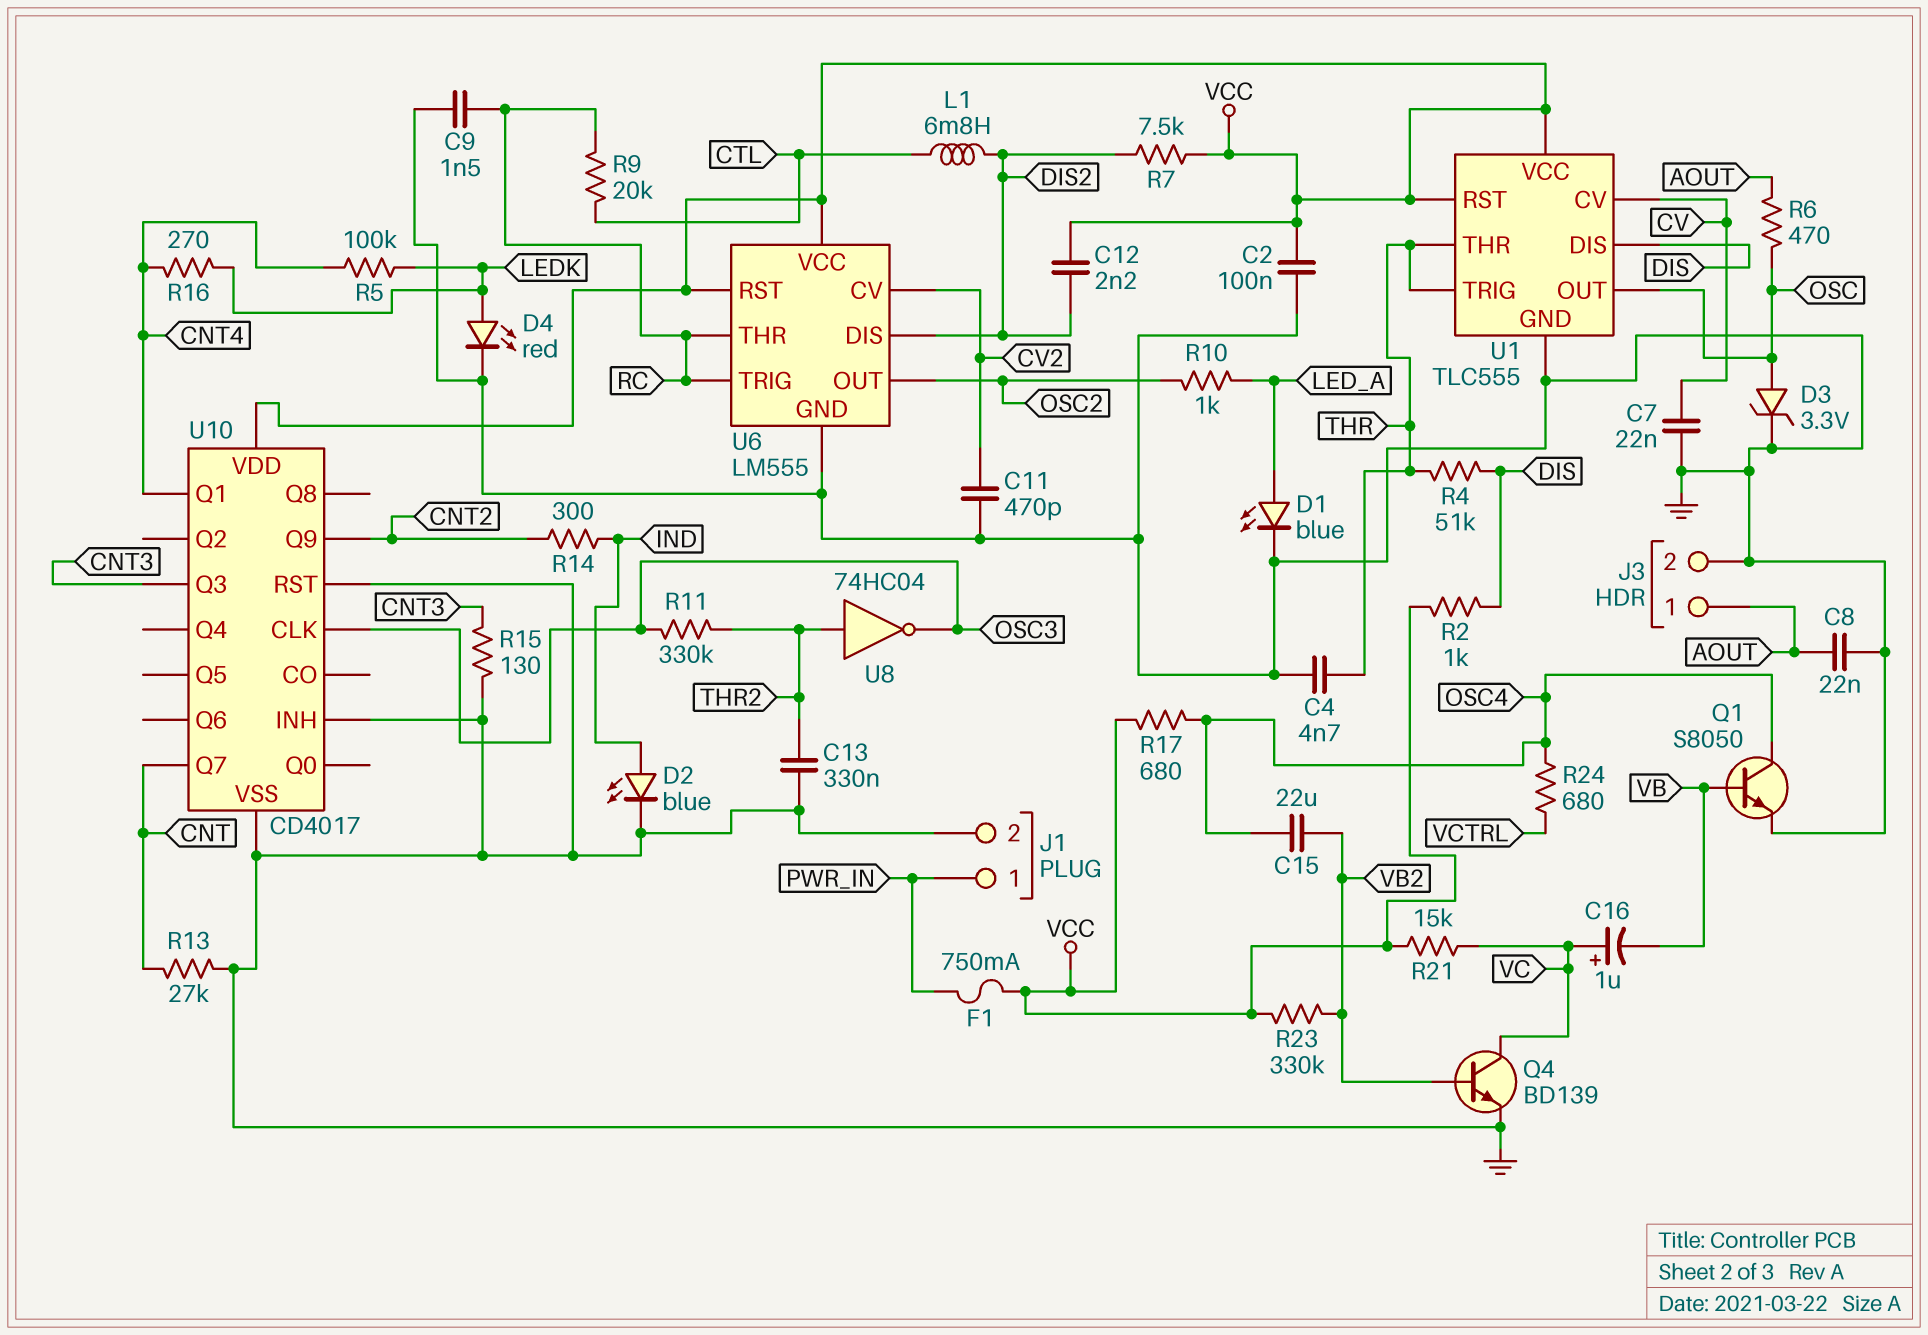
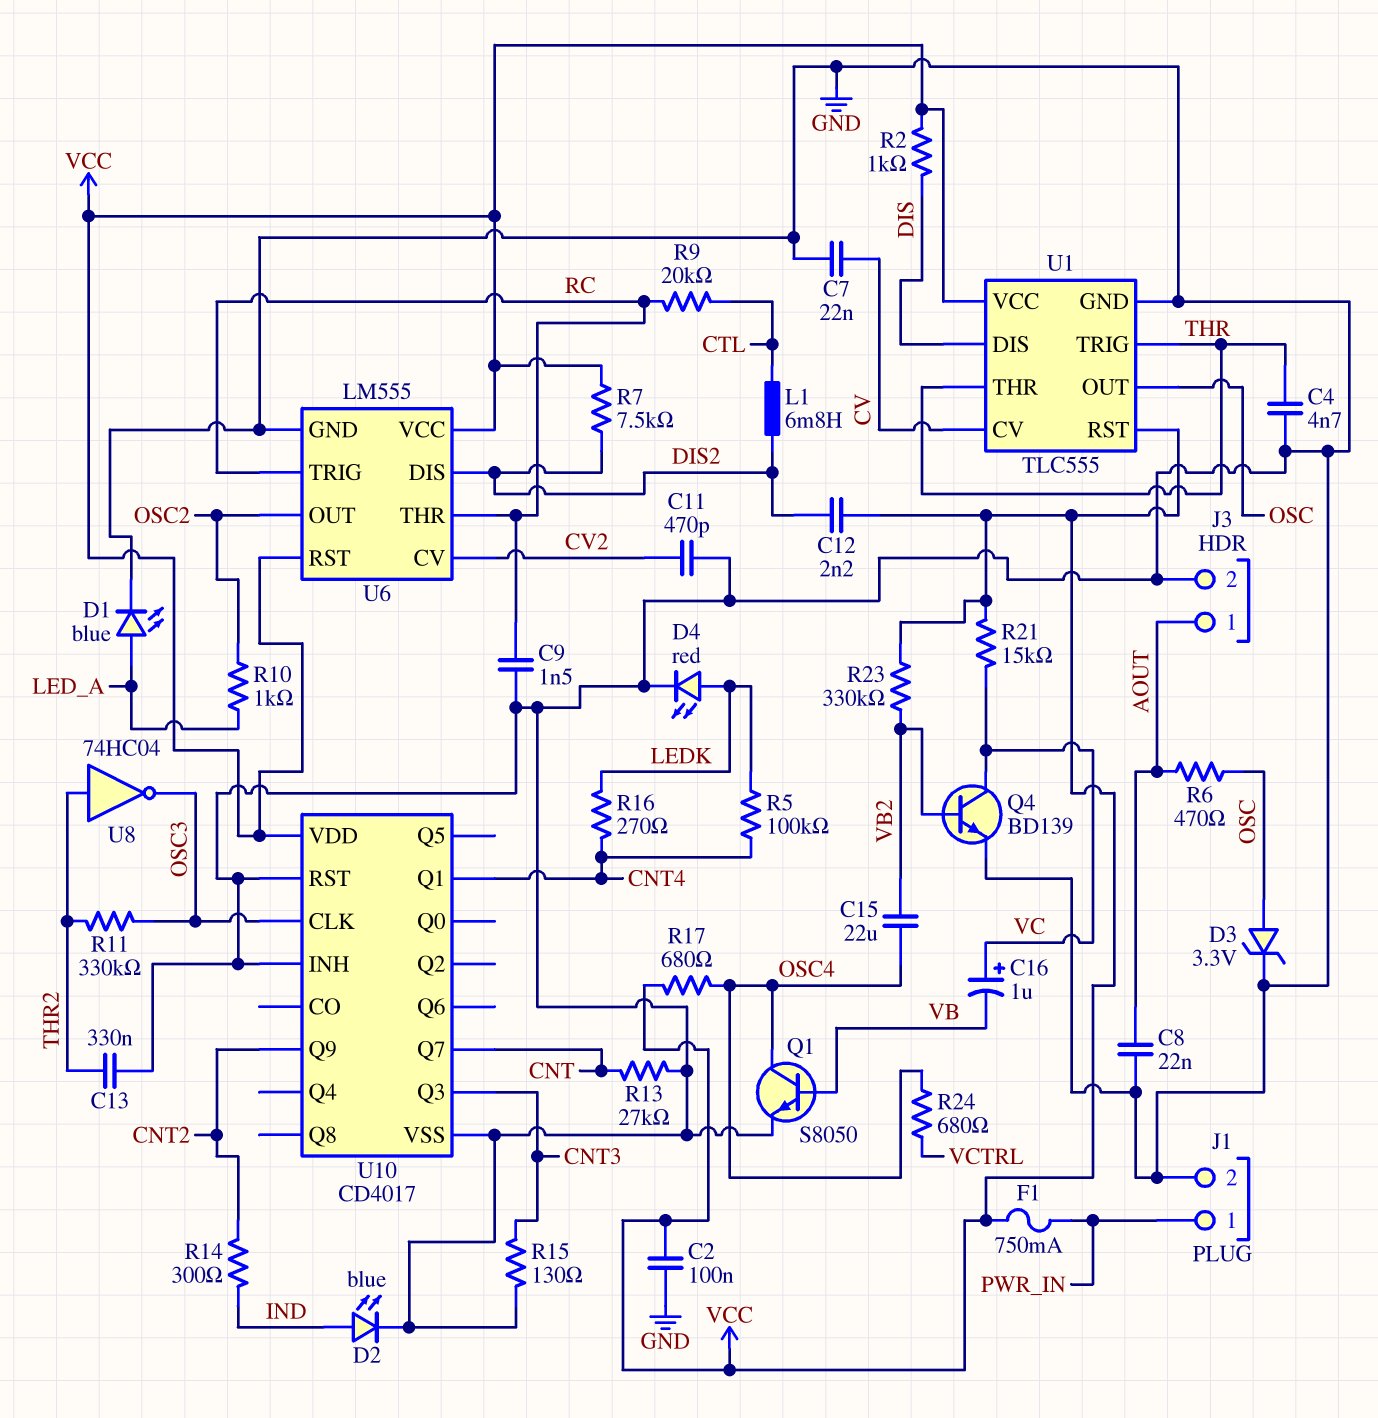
R4: 51k (DIS, THR) -> none

